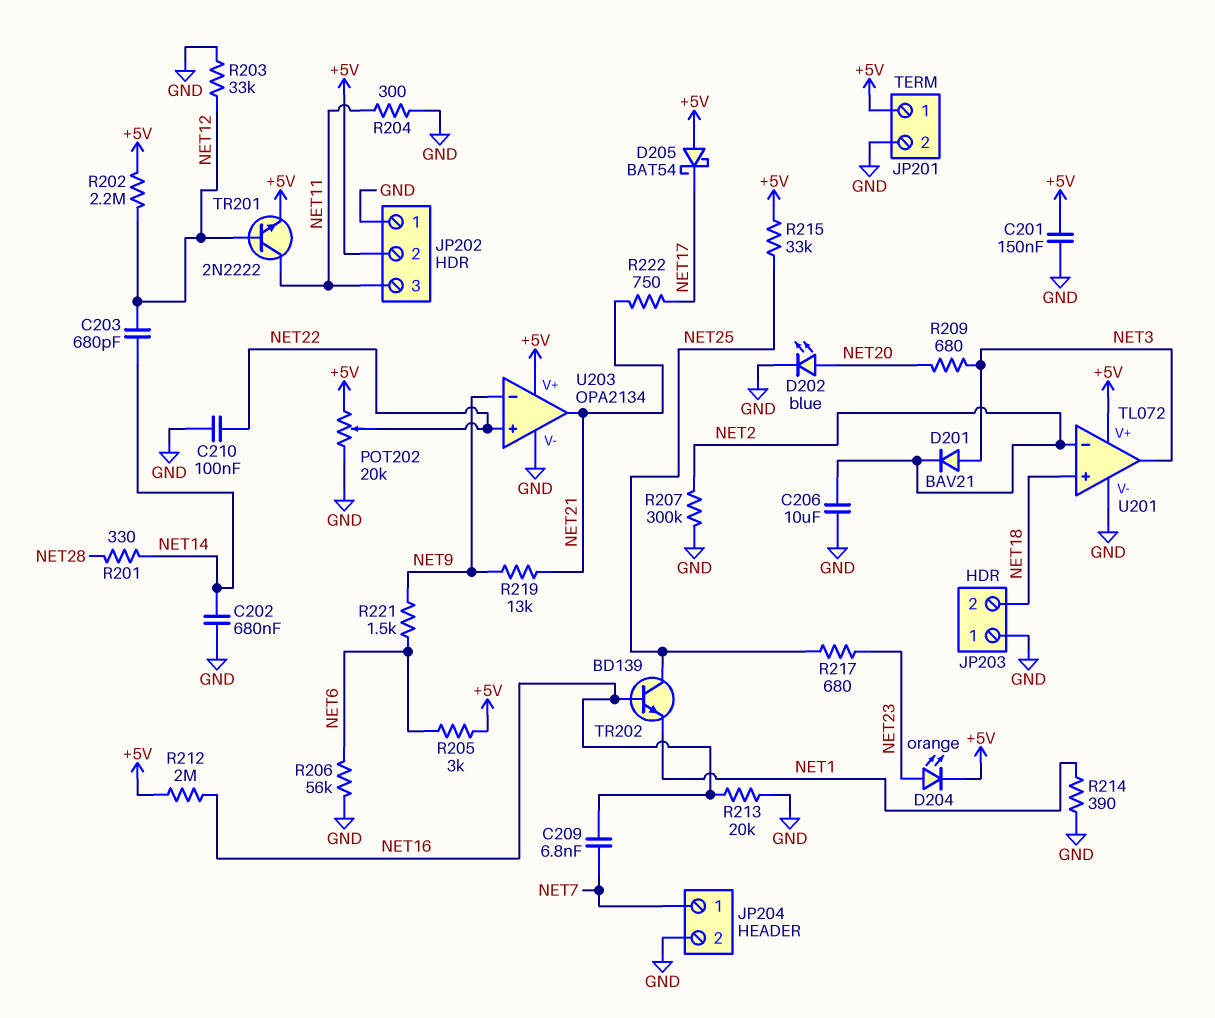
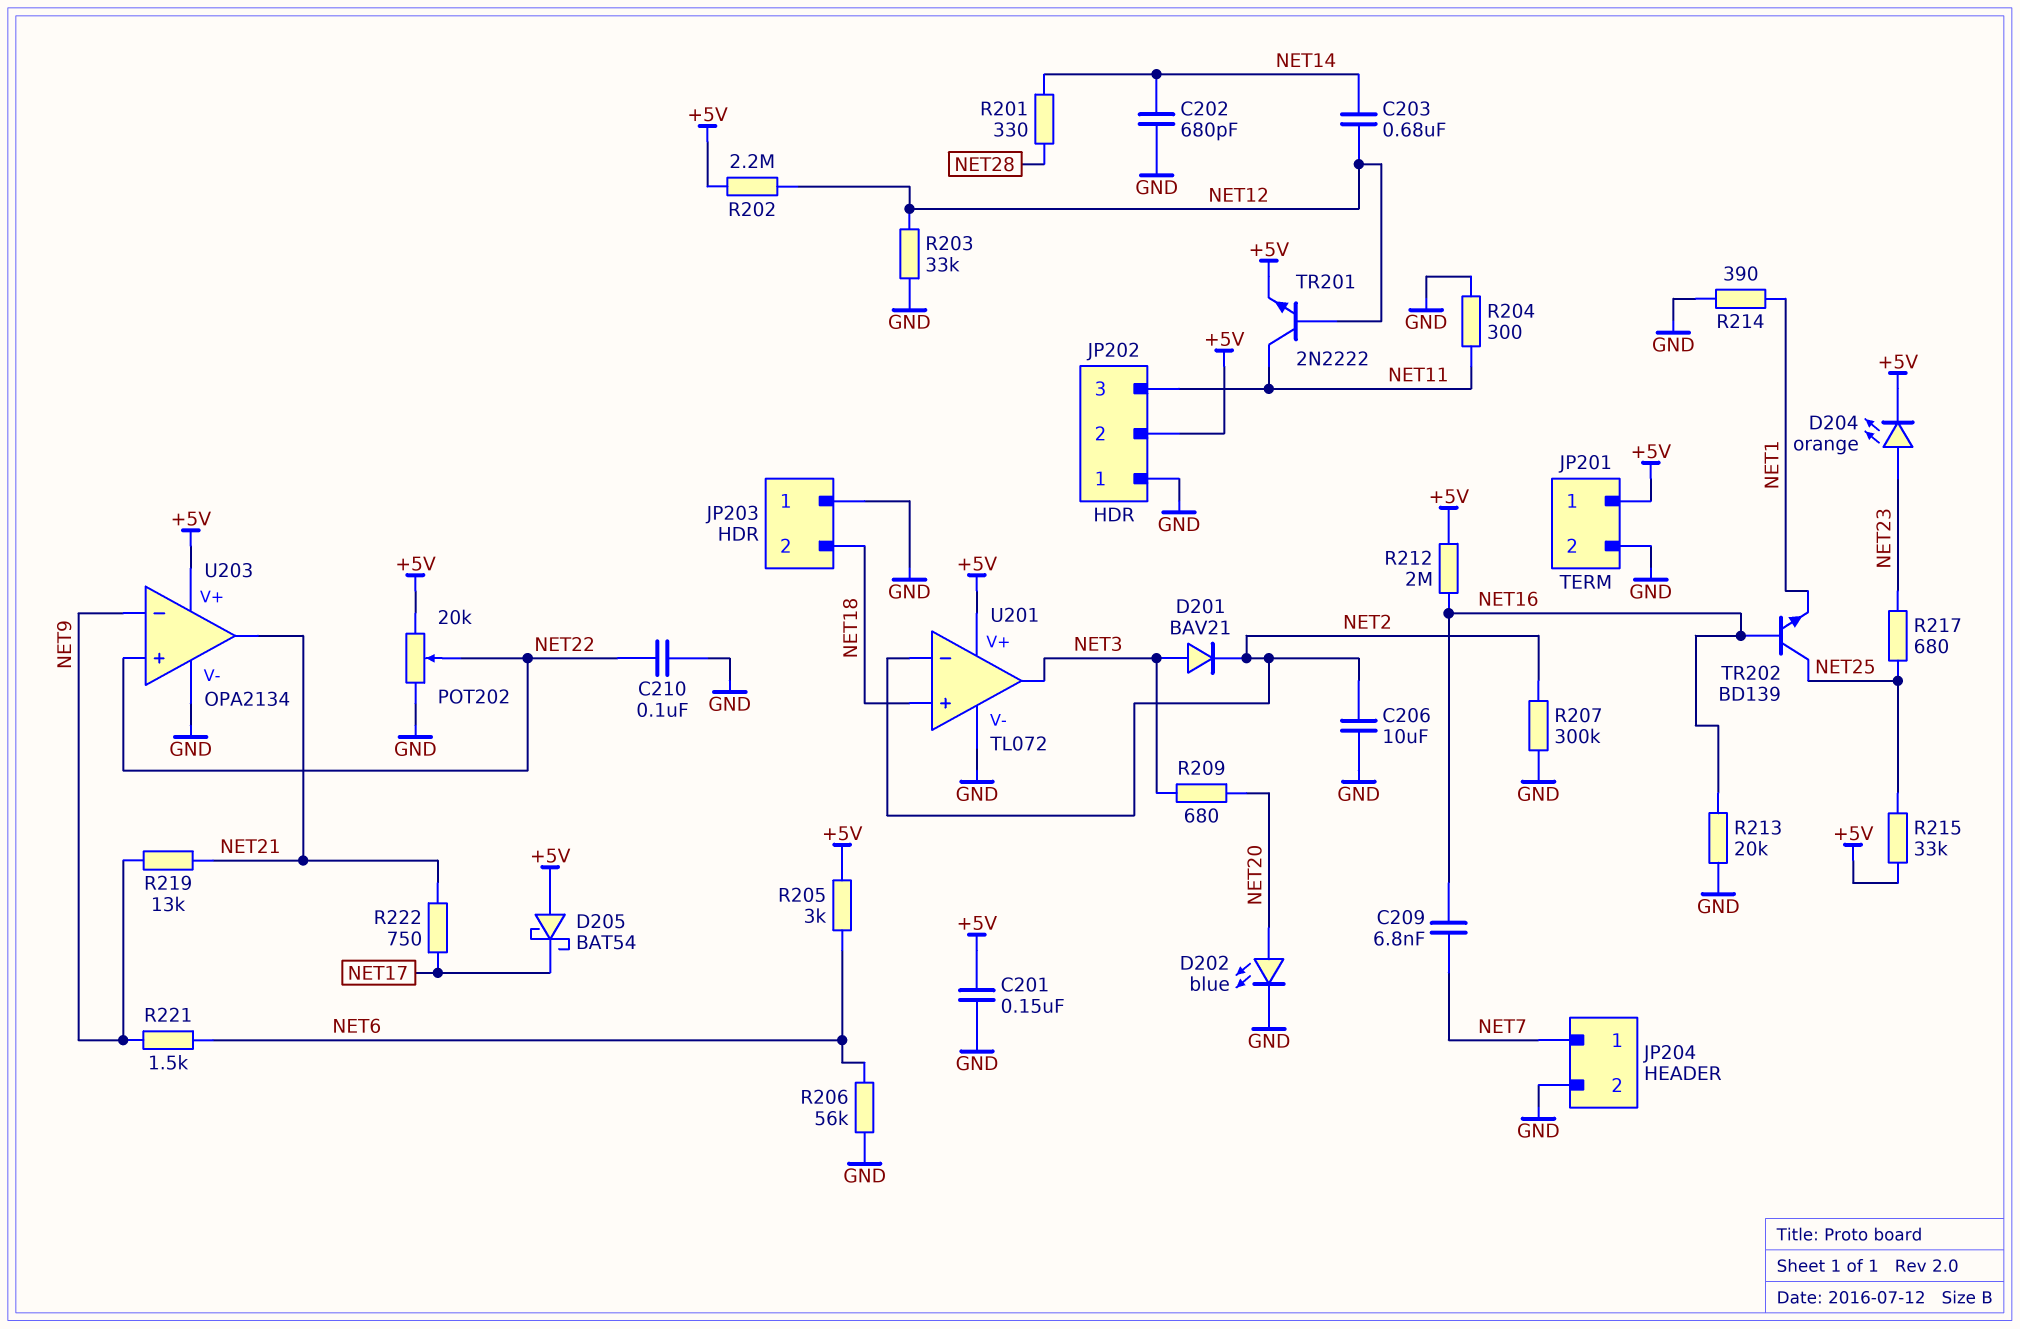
C202: 680nF (GND, NET14) -> 680pF (GND, NET14)
C203: 680pF (NET12, NET14) -> 680nF (NET12, NET14)

